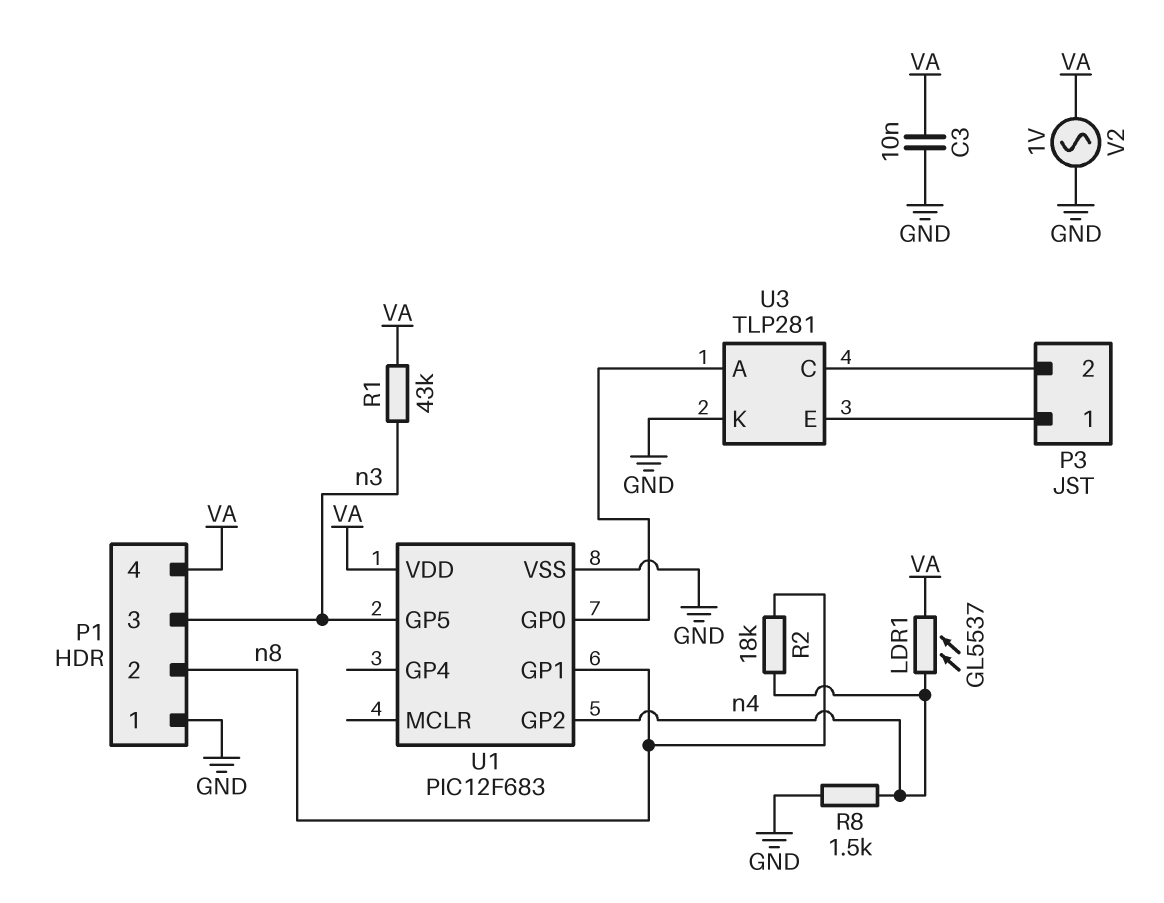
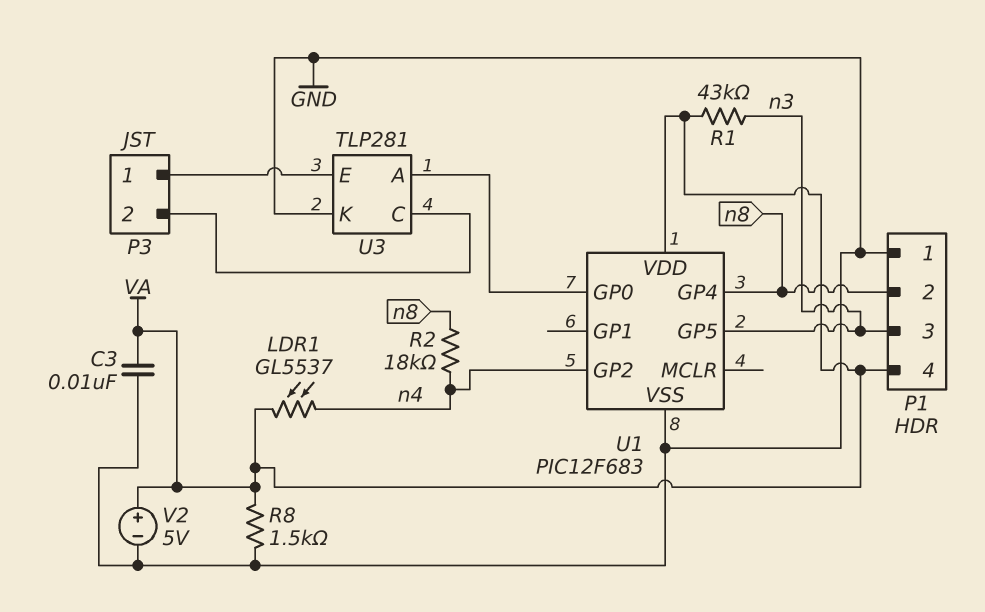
R8: 1.5k (GND, n4) -> 1.5k (GND, VA)
U1 pin GP1: n8 -> none
U1 pin GP4: none -> n8
V2: AC 1V (GND, VA) -> 5V (plus VA, minus GND)

